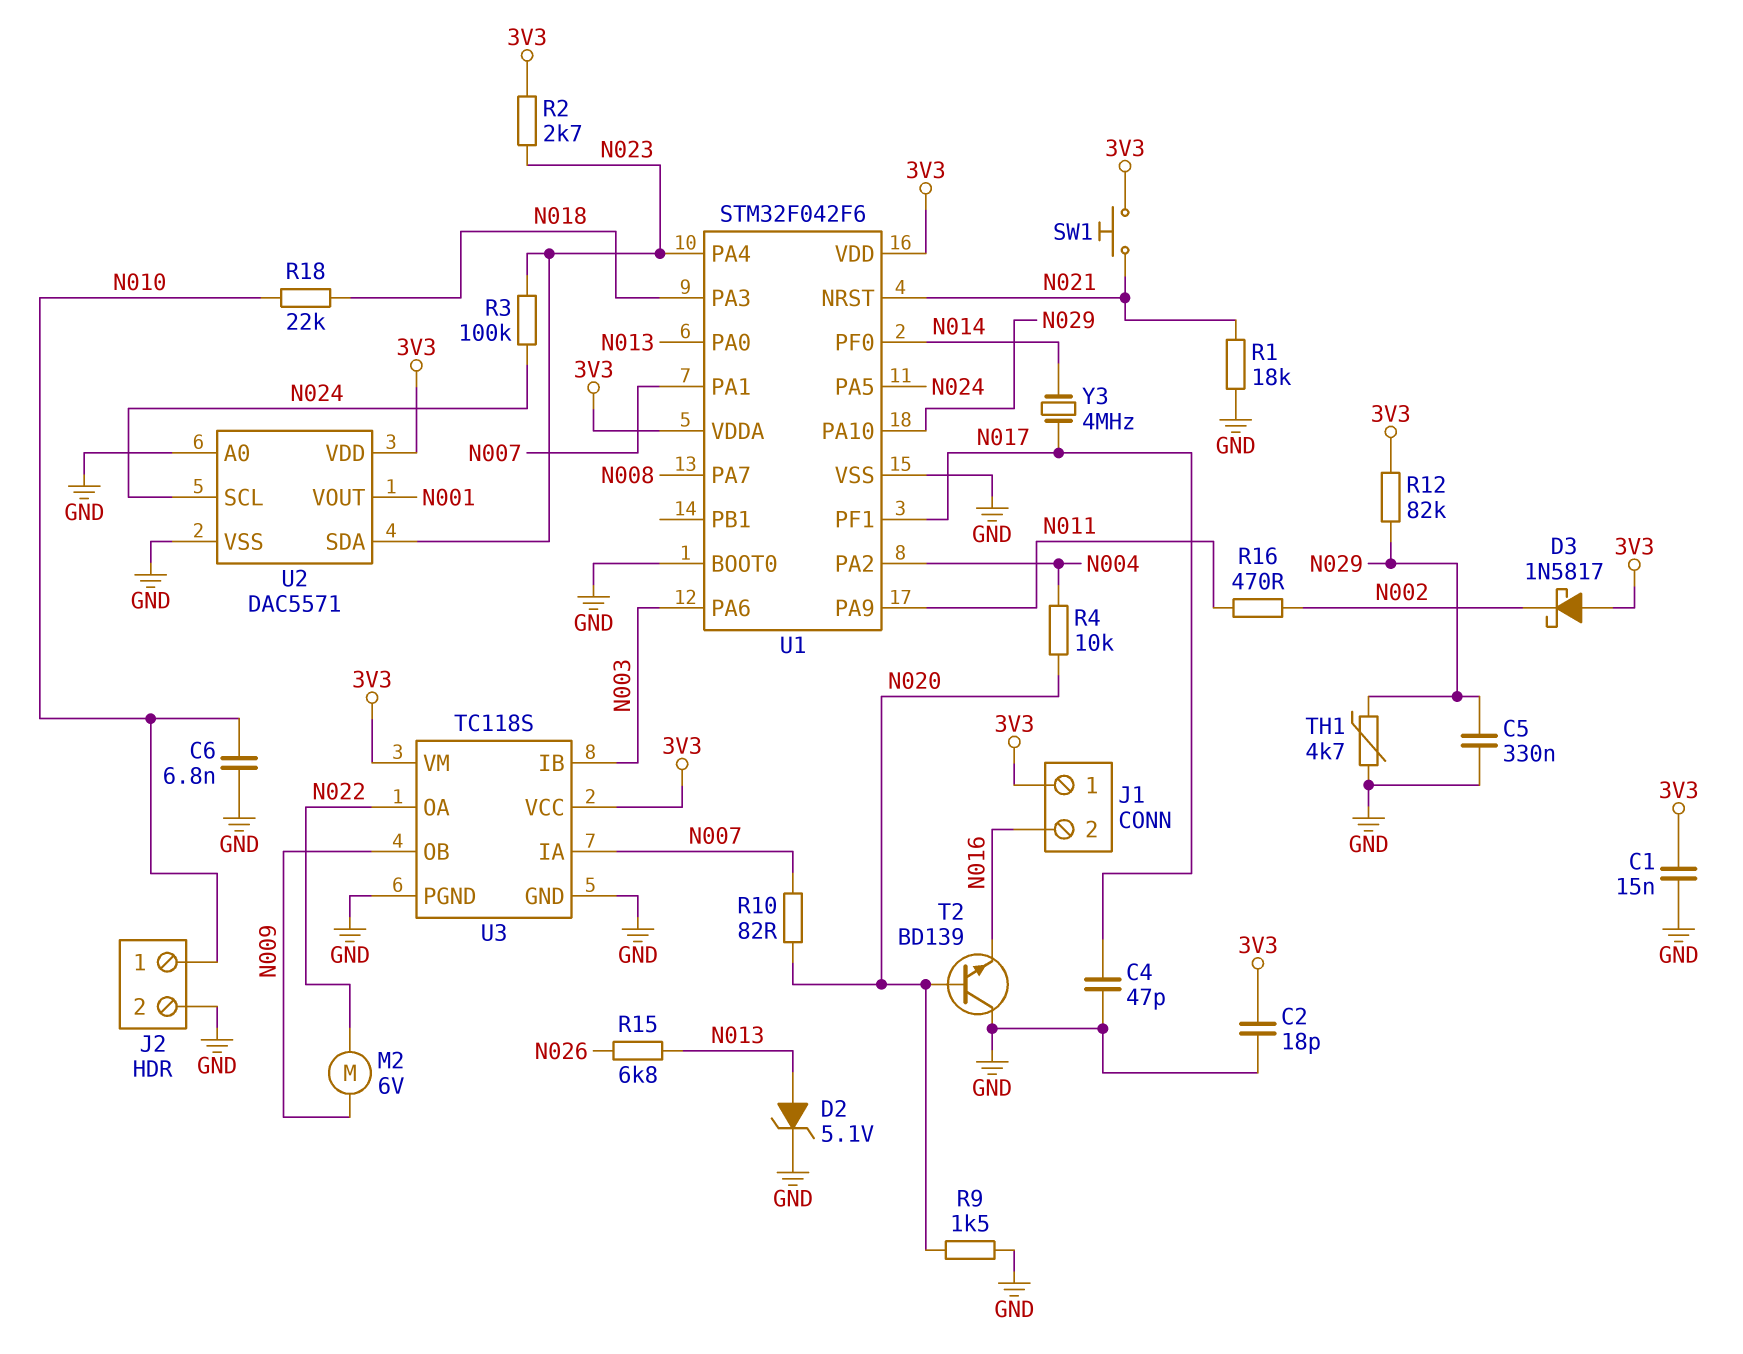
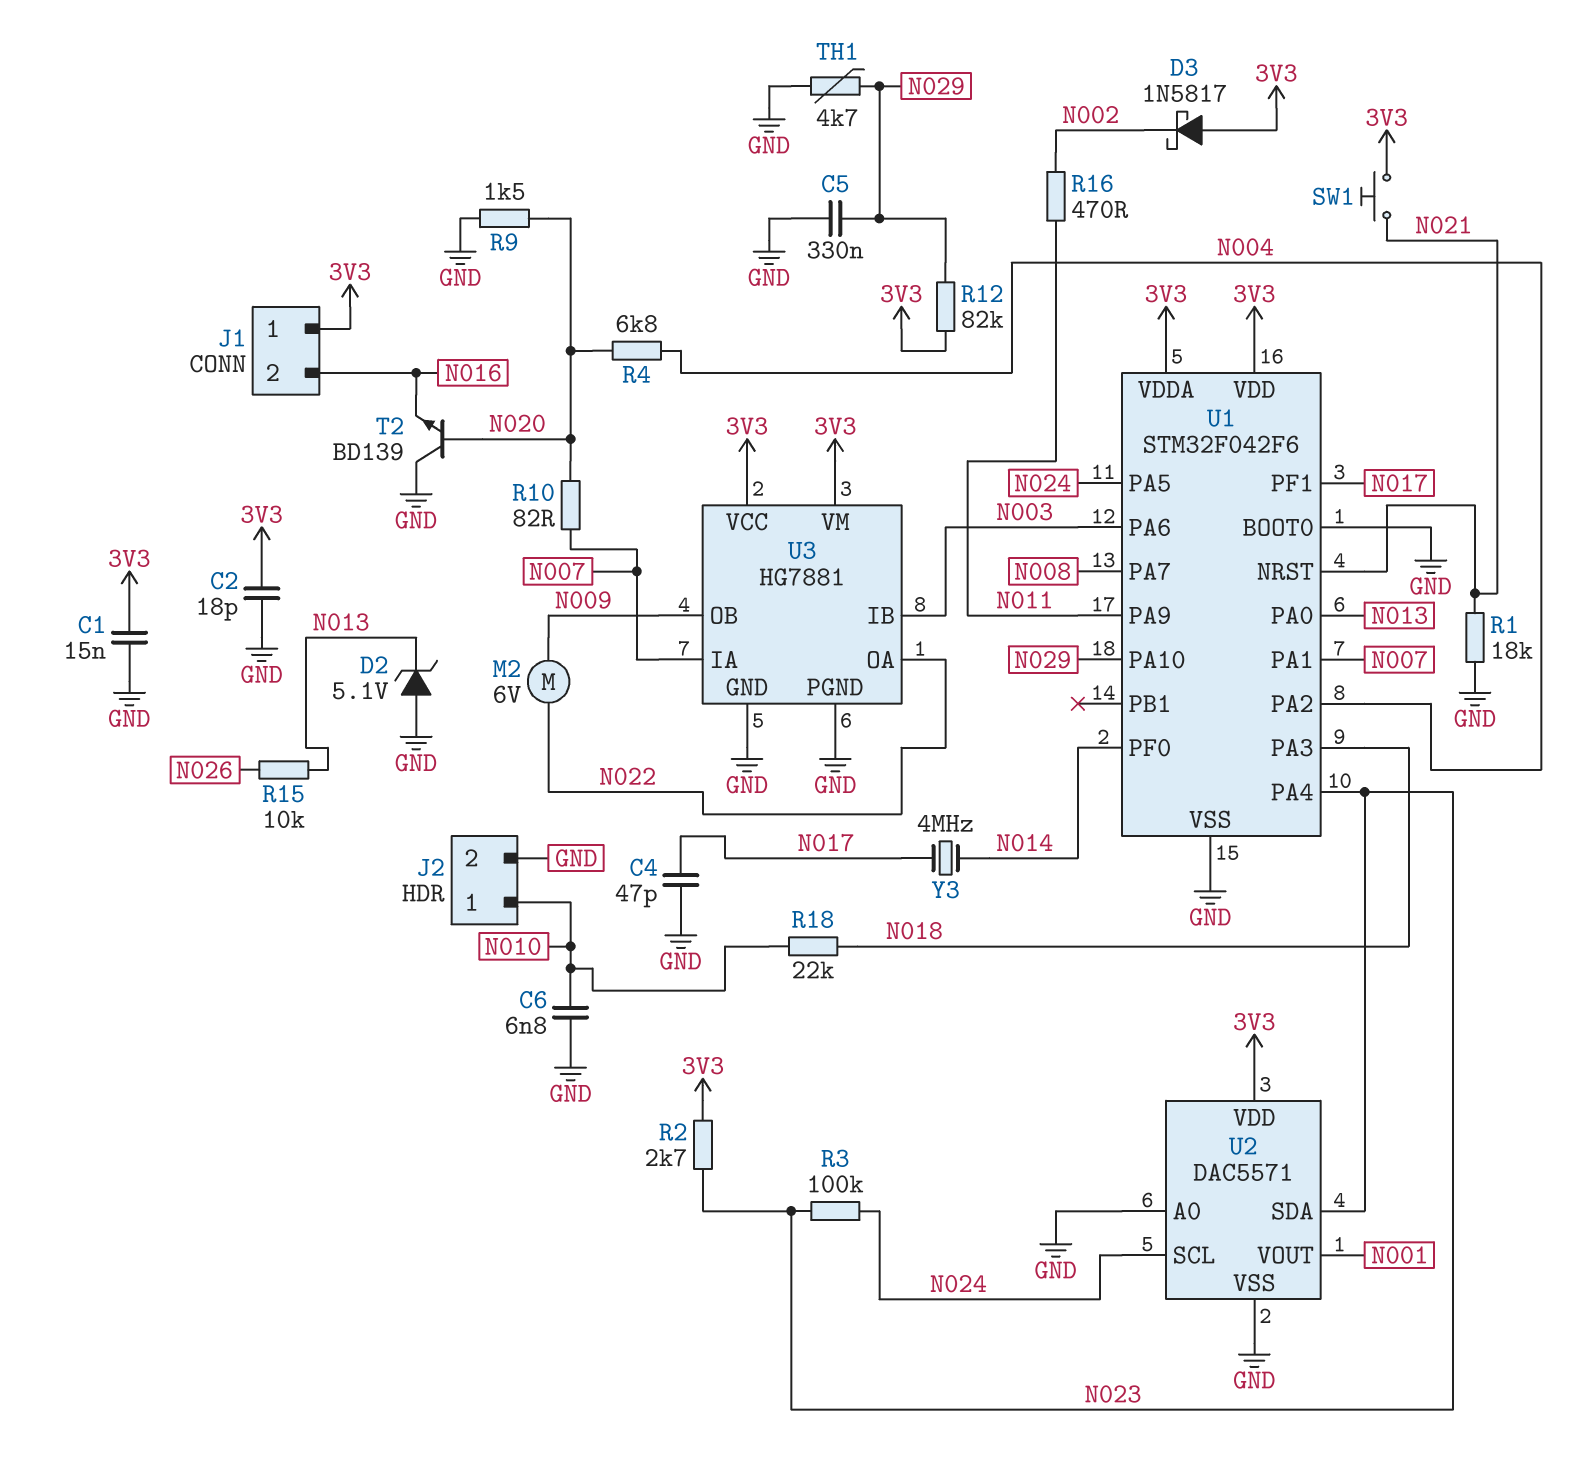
D2: zener 5.1V (A N013, K GND) -> zener 5.1V (A GND, K N013)
R4: 10k (N004, N020) -> 6.8k (N004, N020)
R15: 6.8k (N013, N026) -> 10k (N013, N026)
U3: TC118S -> HG7881

